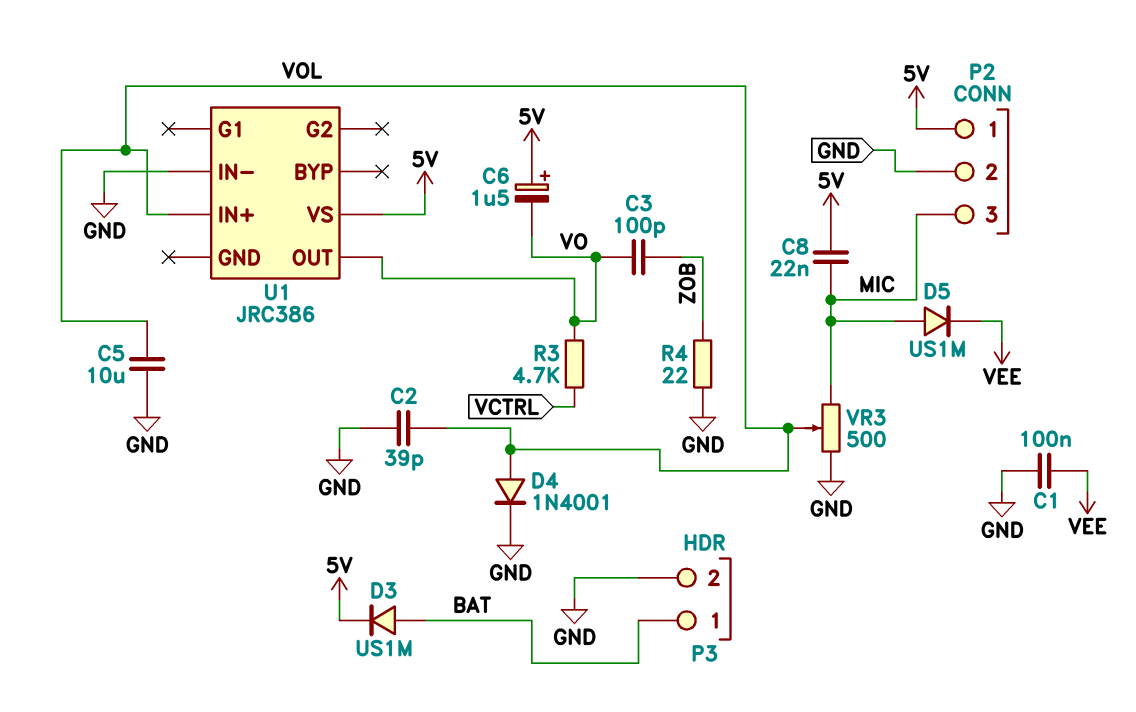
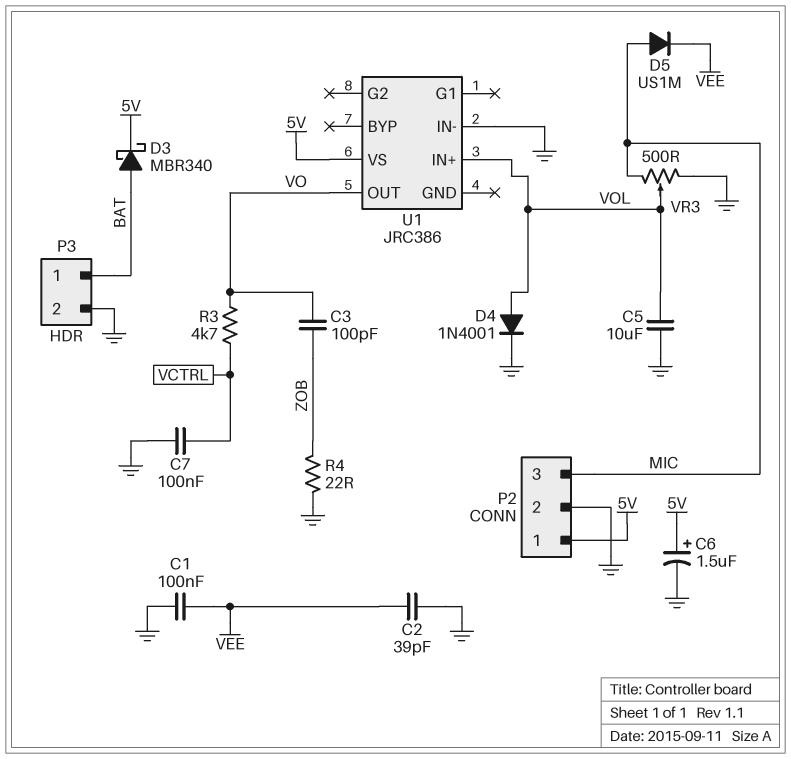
C2: 39pF (GND, VOL) -> 39pF (GND, VEE)
C6: 1.5uF (plus 5V, minus VO) -> 1.5uF (plus 5V, minus GND)
C7: none -> 100nF (GND, VCTRL)
C8: 22nF (5V, MIC) -> none
D3: diode US1M (A BAT, K 5V) -> schottky MBR340 (A BAT, K 5V)

